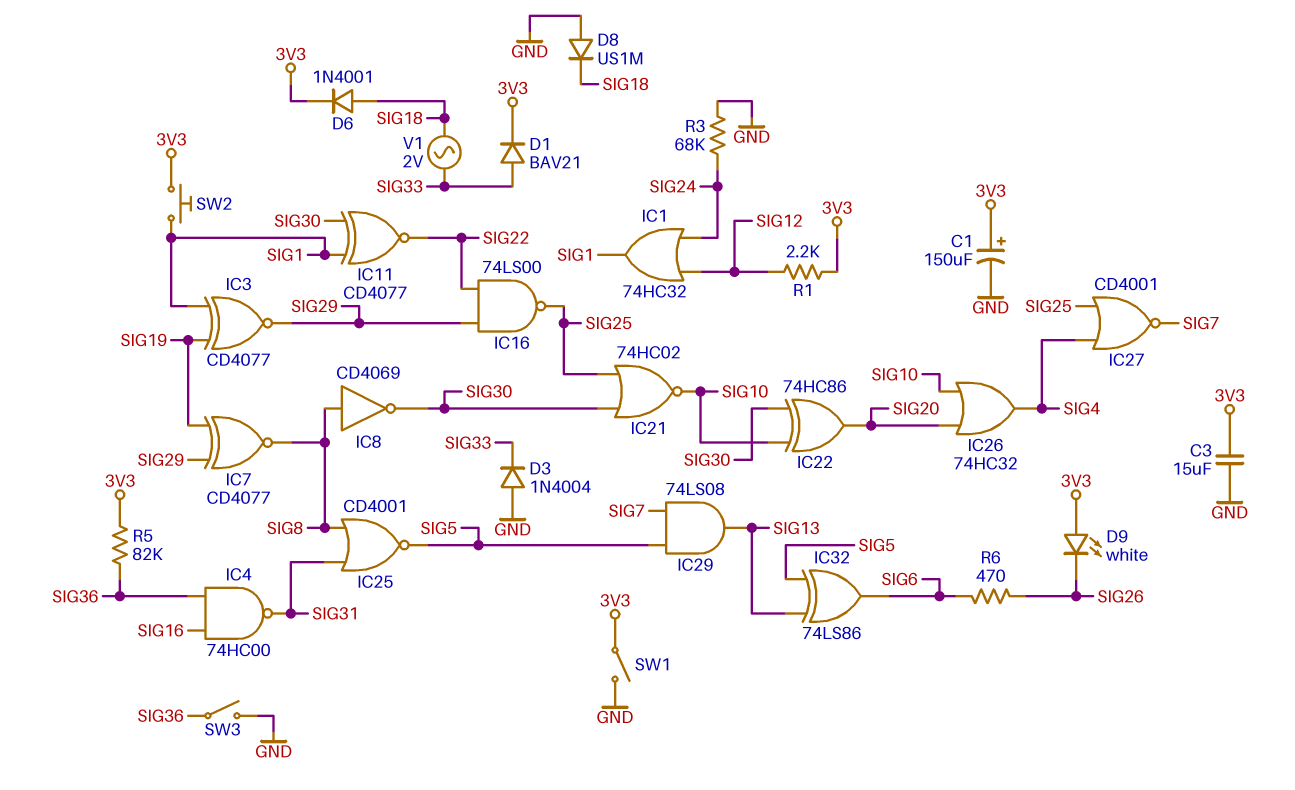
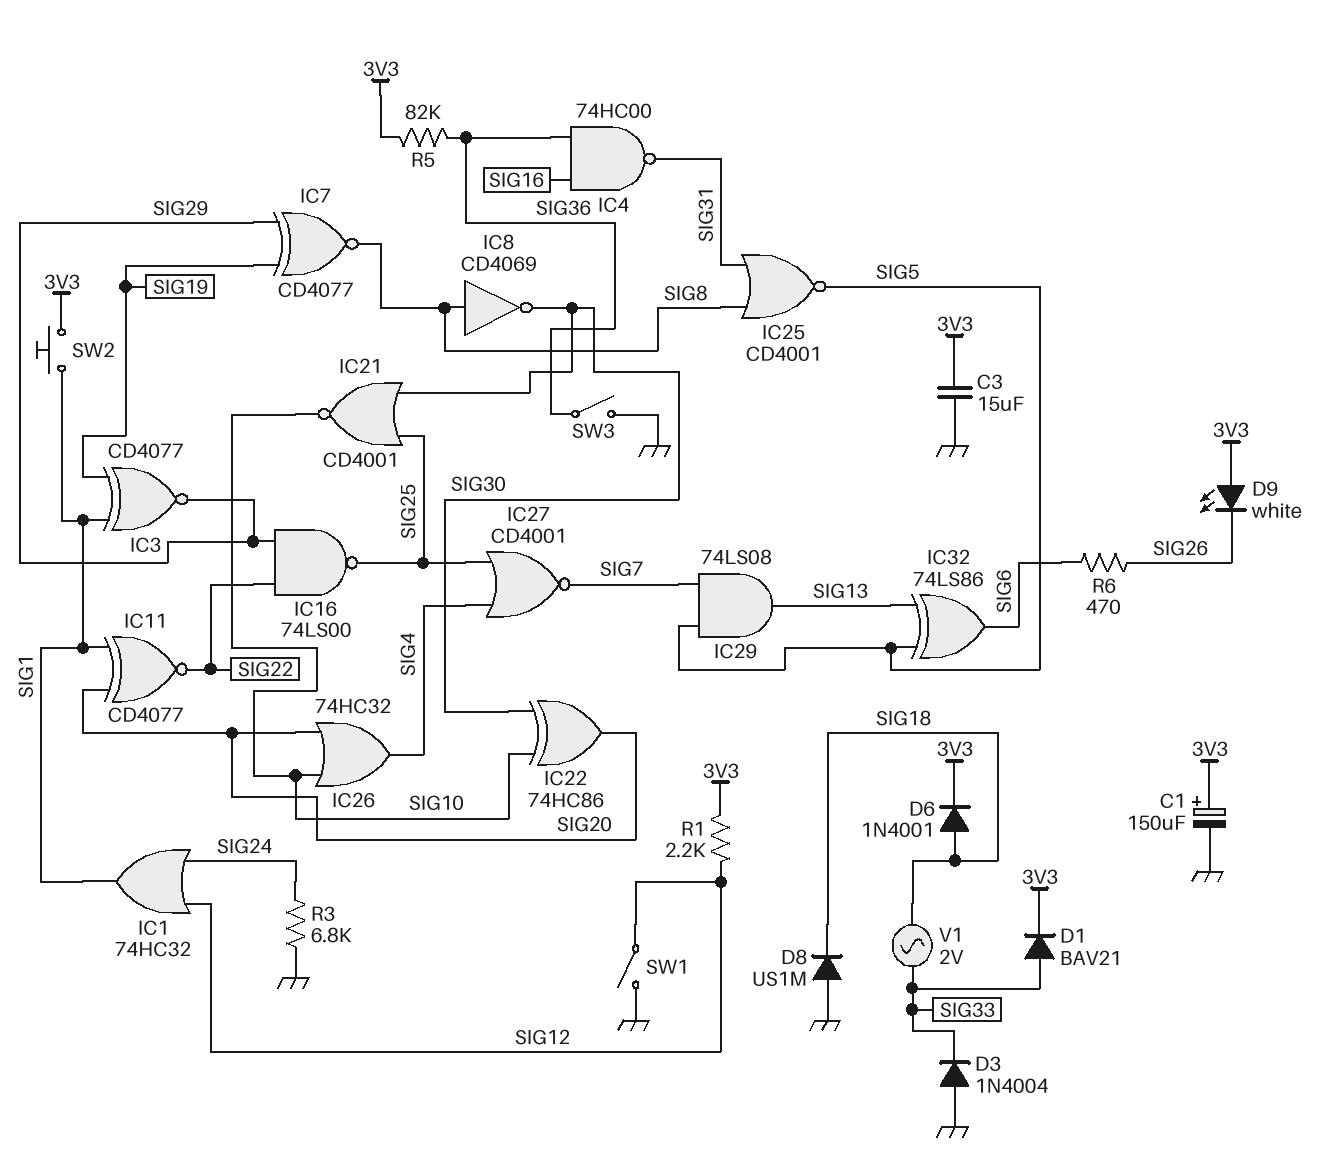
IC11: XNOR CD4077 (in SIG1, in SIG30, out SIG22) -> XNOR CD4077 (in SIG1, in SIG20, out SIG22)
IC21: NOR 74HC02 (in SIG25, in SIG30, out SIG10) -> NOR CD4001 (in SIG25, in SIG30, out SIG10)
R3: 68k (GND, SIG24) -> 6.8k (GND, SIG24)
SW1: switch (3V3, GND) -> switch (GND, SIG12)

